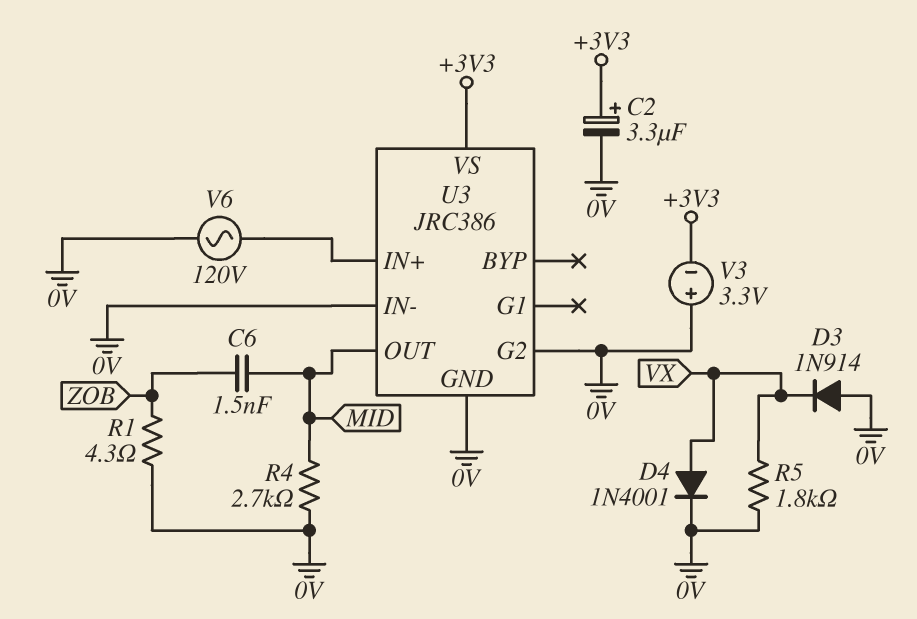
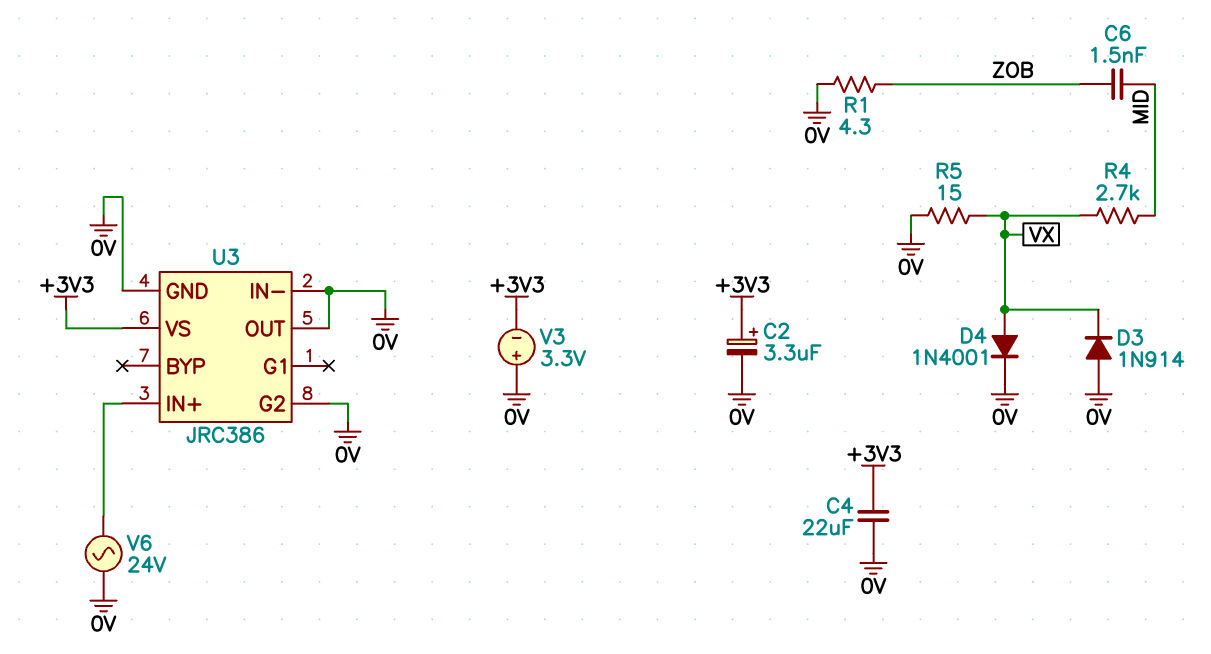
C4: none -> 22uF (+3V3, 0V)
R4: 2.7k (0V, MID) -> 2.7k (MID, VX)
R5: 1.8k (0V, VX) -> 15 (0V, VX)
U3 pin OUT: MID -> 0V
V6: AC 120V (0V, U3/IN+) -> AC 24V (0V, U3/IN+)

